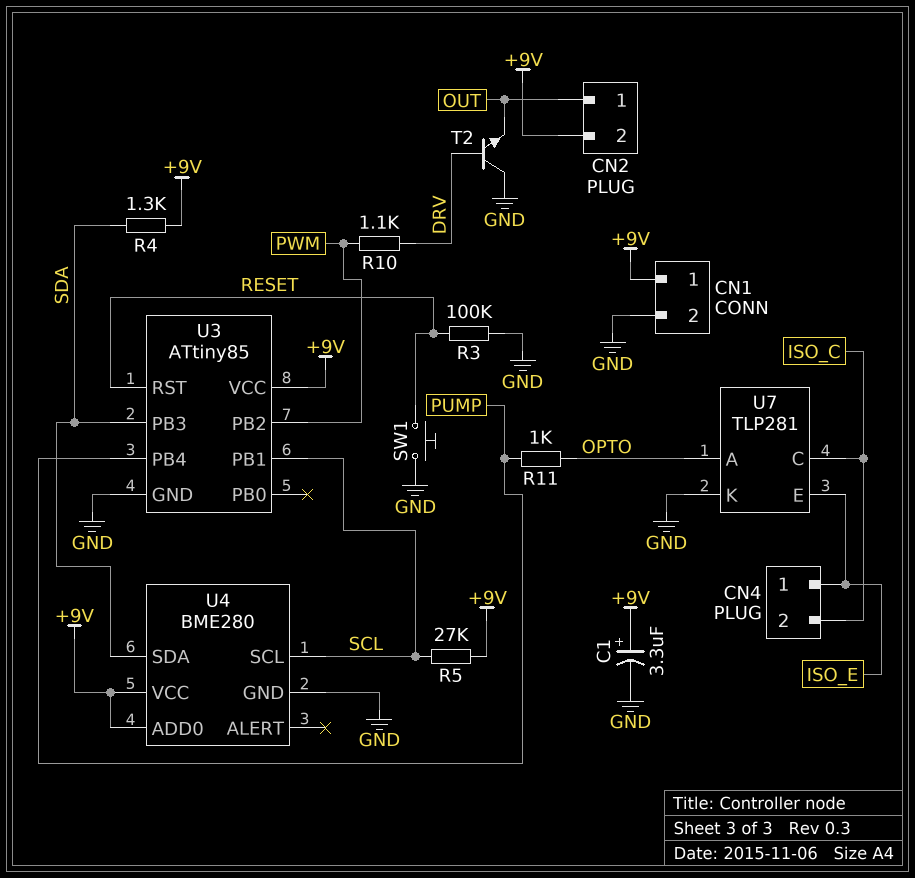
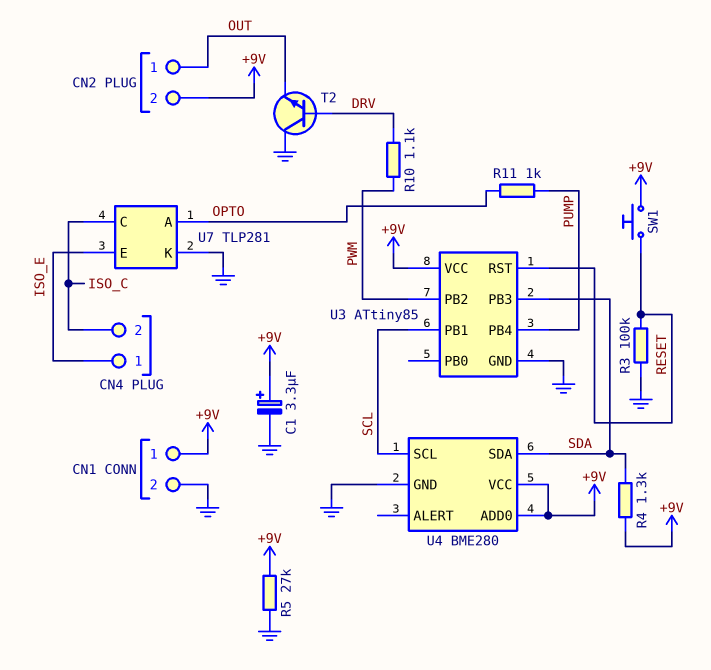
R5: 27k (+9V, SCL) -> 27k (+9V, GND)
SW1: button (GND, RESET) -> button (+9V, RESET)

